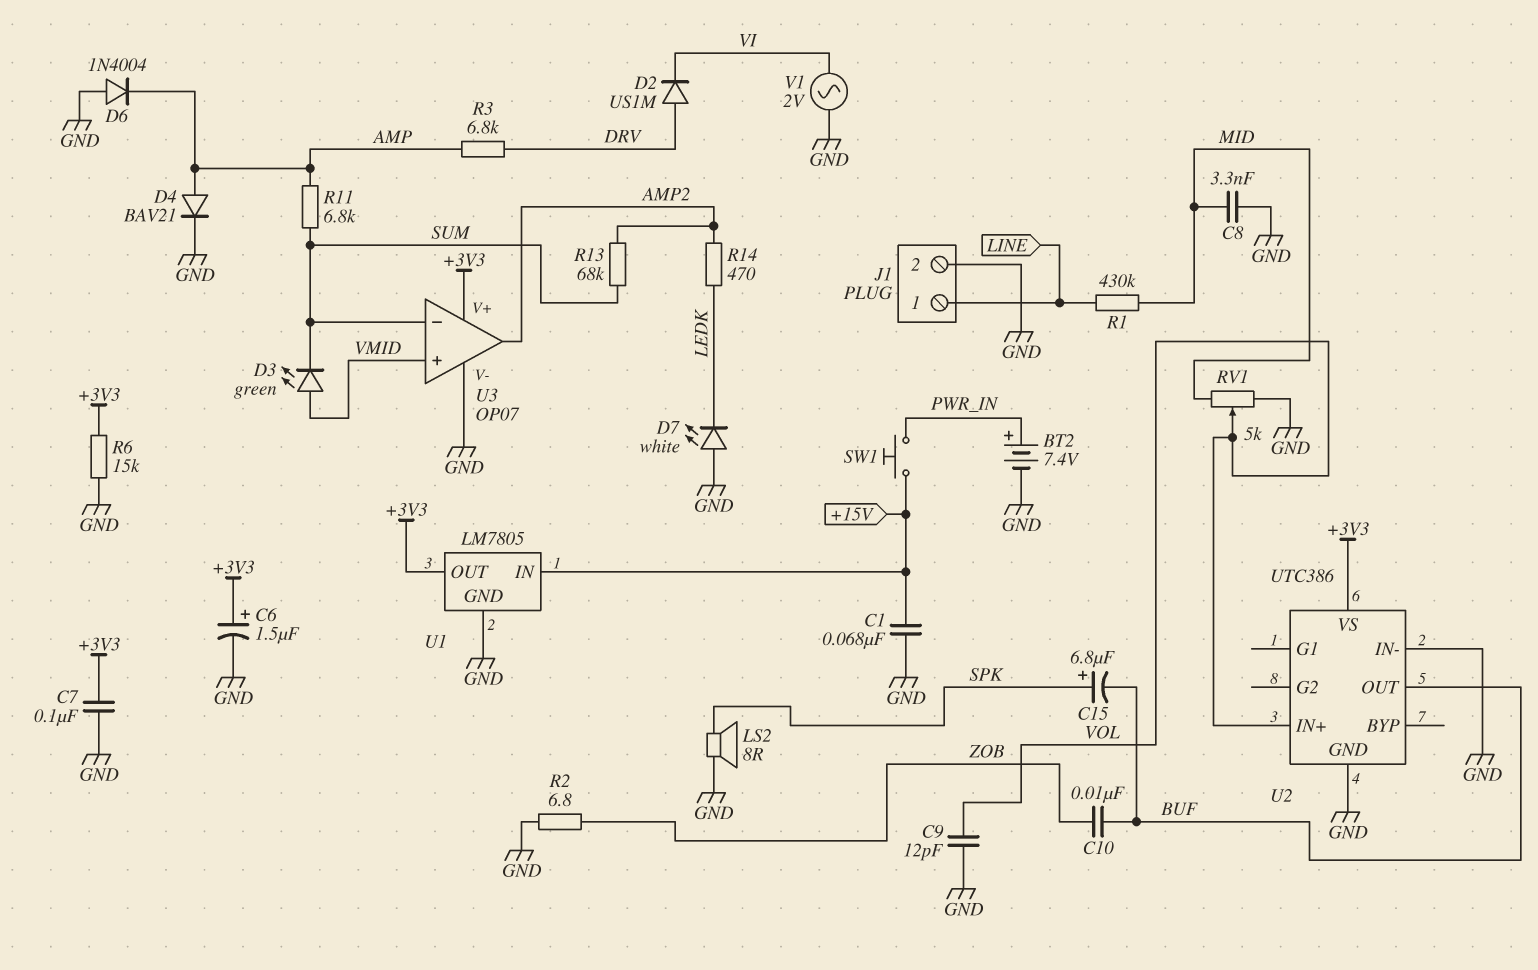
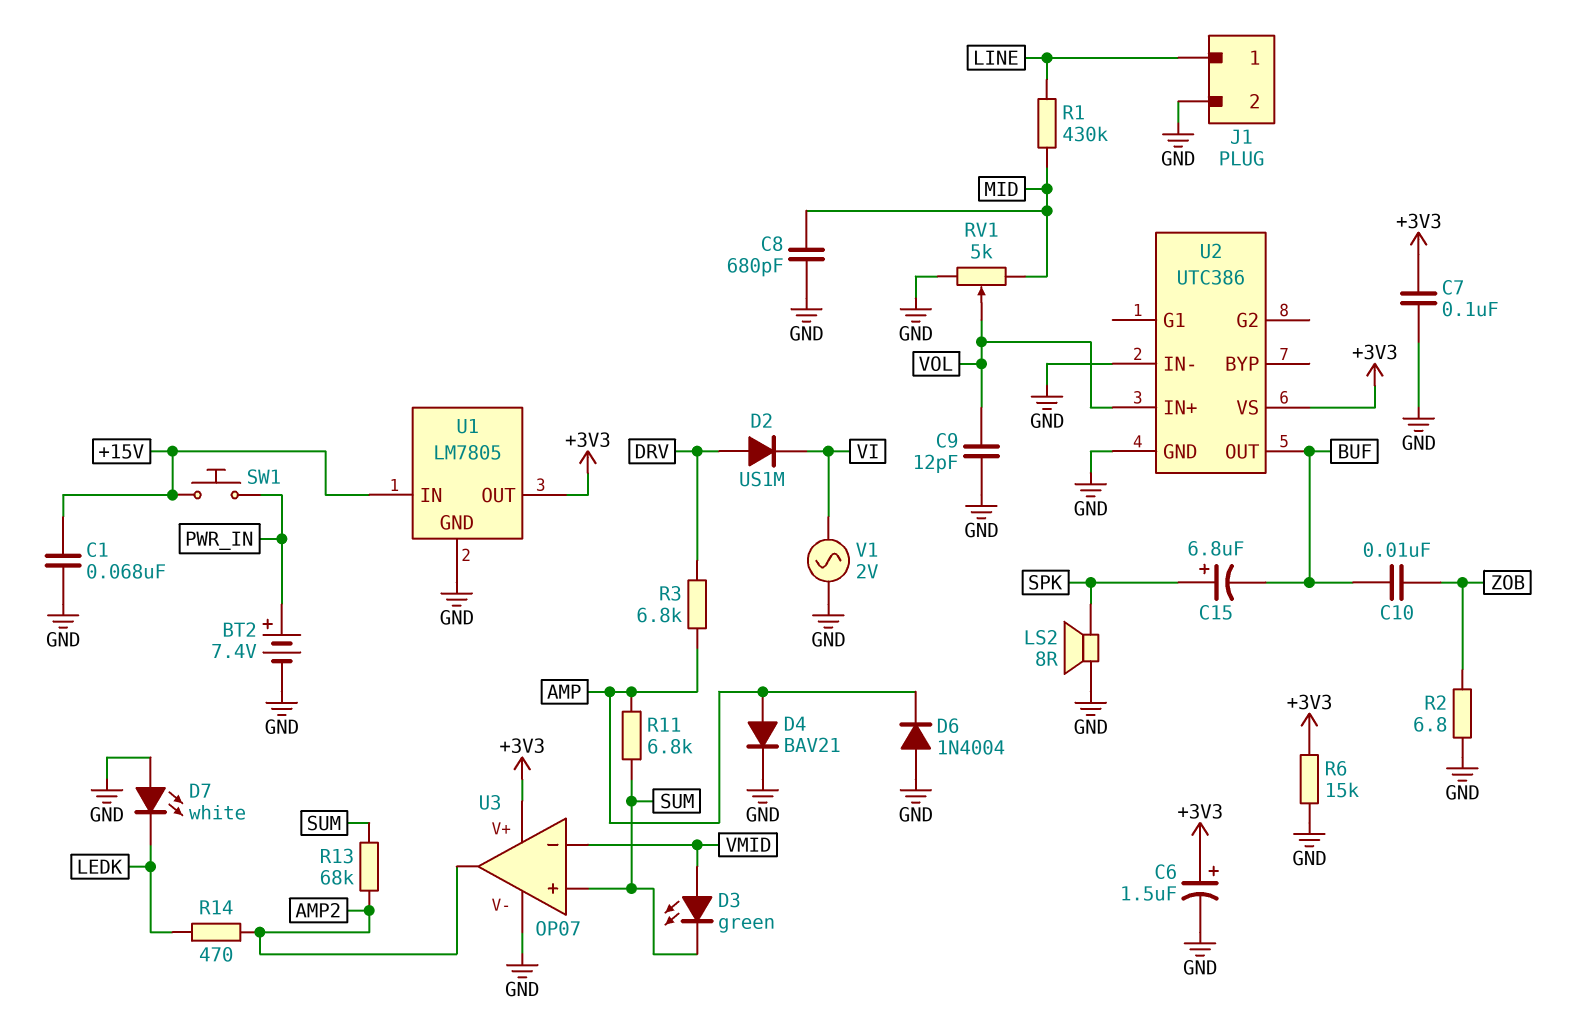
C8: 3.3nF (GND, MID) -> 680pF (GND, MID)
U3 pin in+: VMID -> SUM
U3 pin in-: SUM -> VMID

